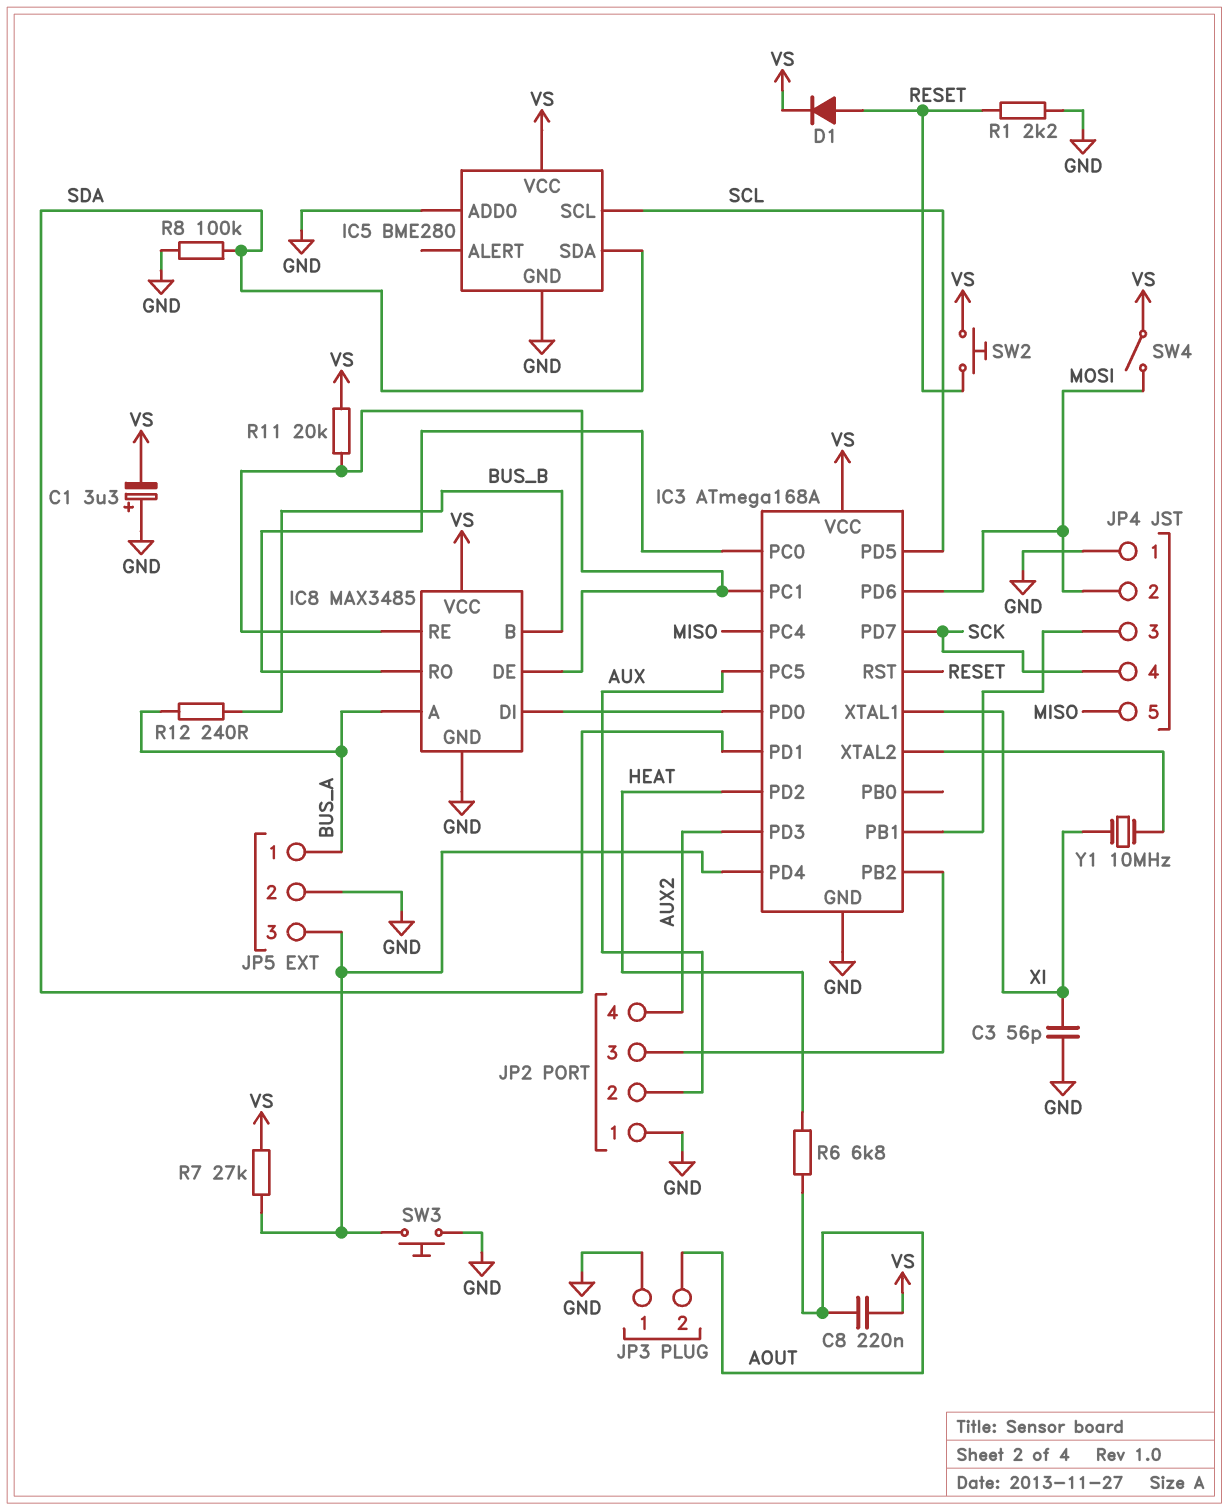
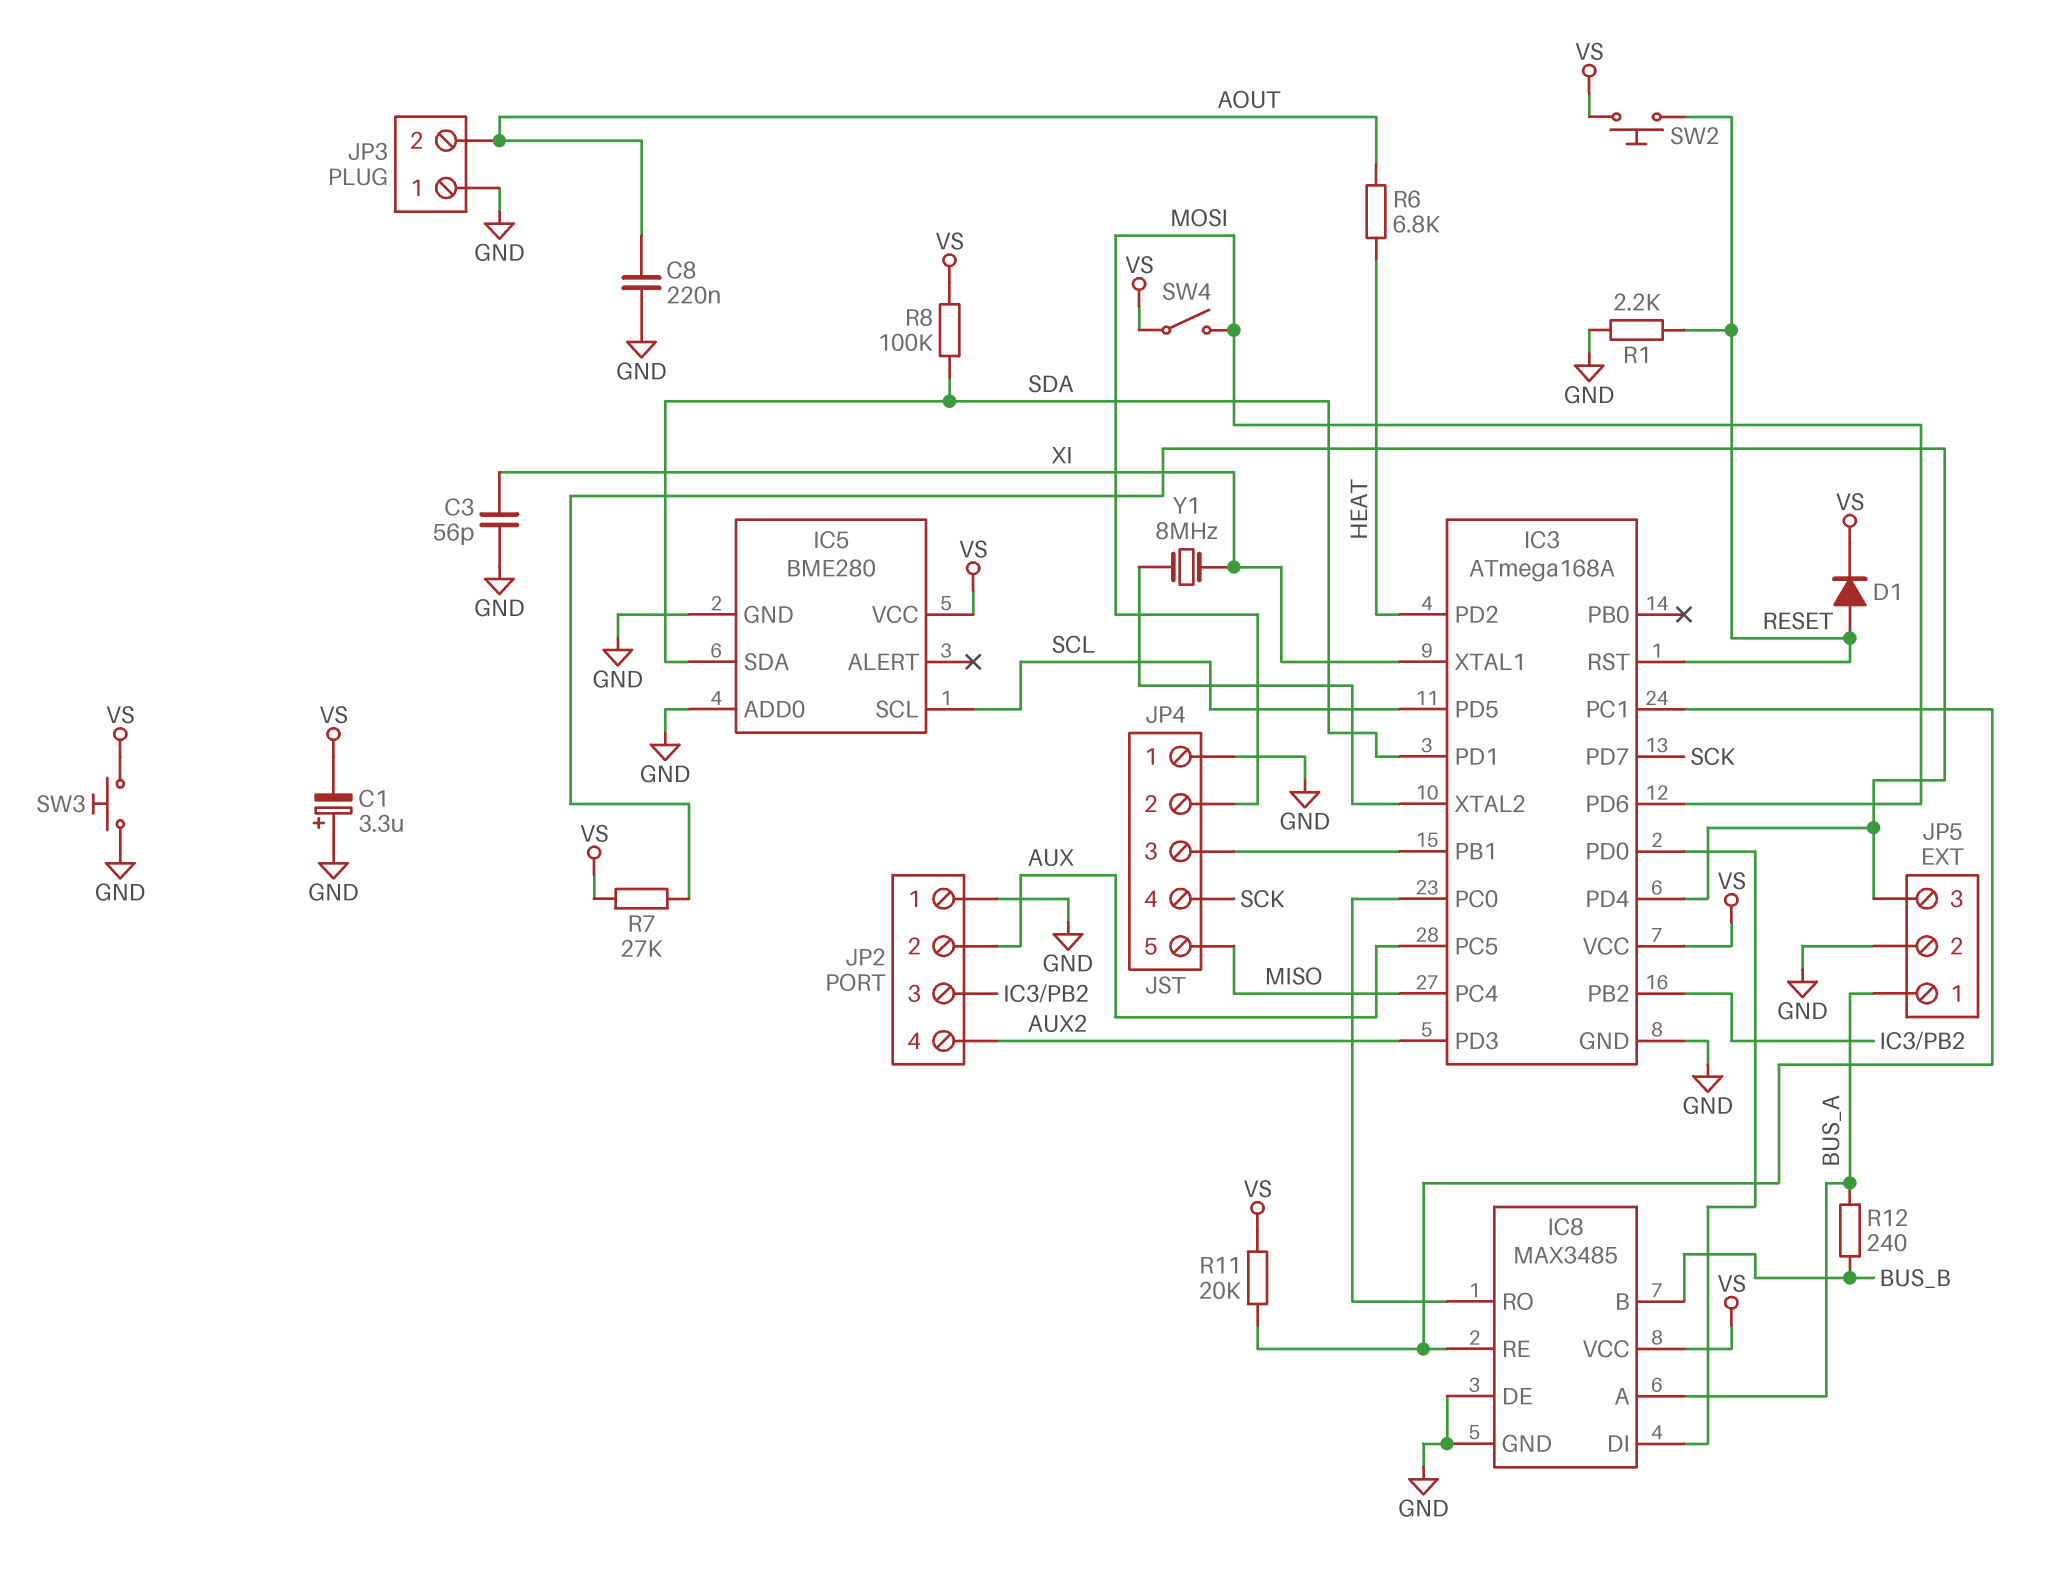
C8: 220nF (AOUT, VS) -> 220nF (AOUT, GND)
IC8 pin DE: IC3/PC1 -> GND
R8: 100k (GND, SDA) -> 100k (SDA, VS)
SW3: button (GND, IC3/PD4) -> button (GND, VS)
Y1: 10MHz (IC3/XTAL2, XI) -> 8MHz (IC3/XTAL2, XI)

